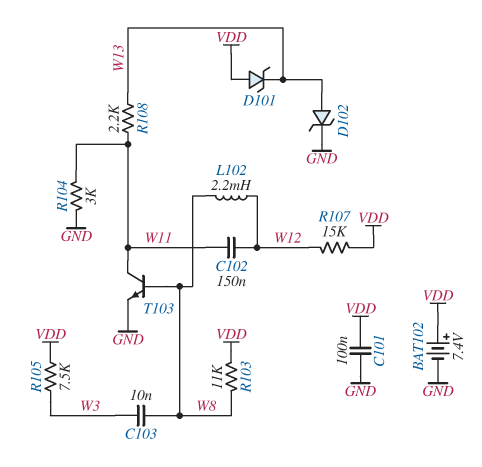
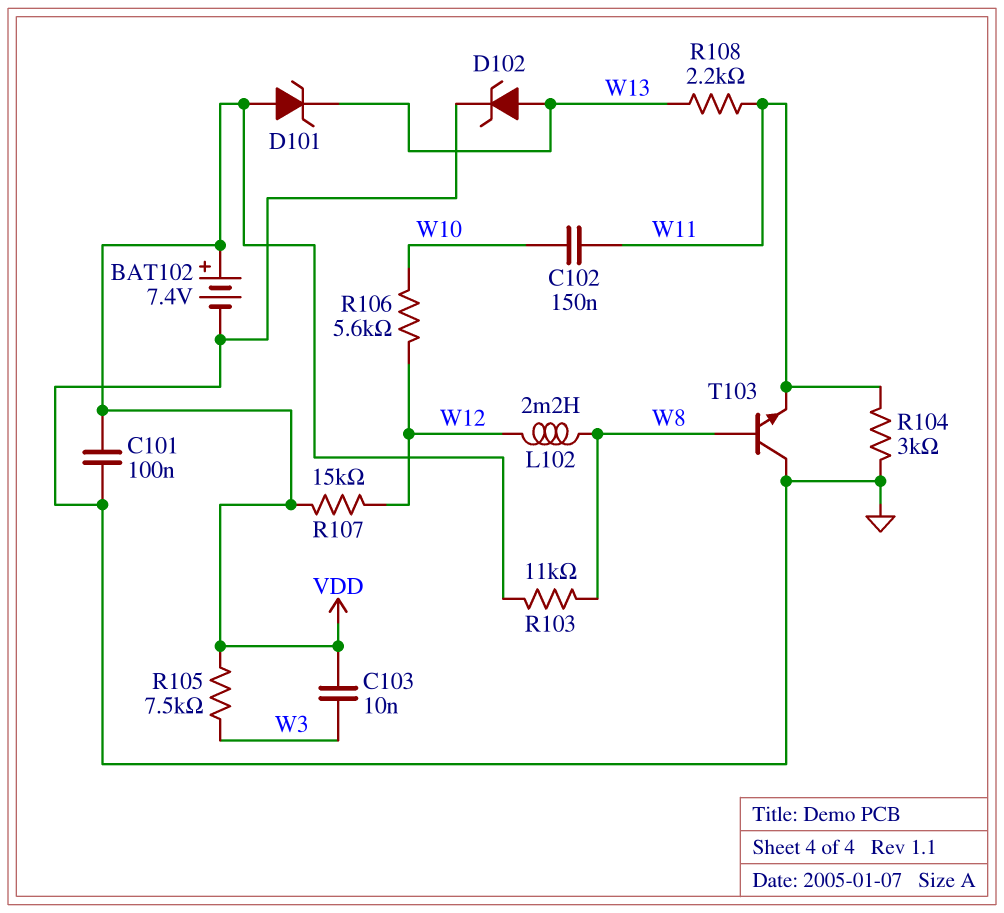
C102: 150nF (W11, W12) -> 150nF (W10, W11)
C103: 10nF (W3, W8) -> 10nF (VDD, W3)
R106: none -> 5.6k (W10, W12)
T103: NPN (B W8, C W11, E GND) -> NPN (B W8, C GND, E W11)

